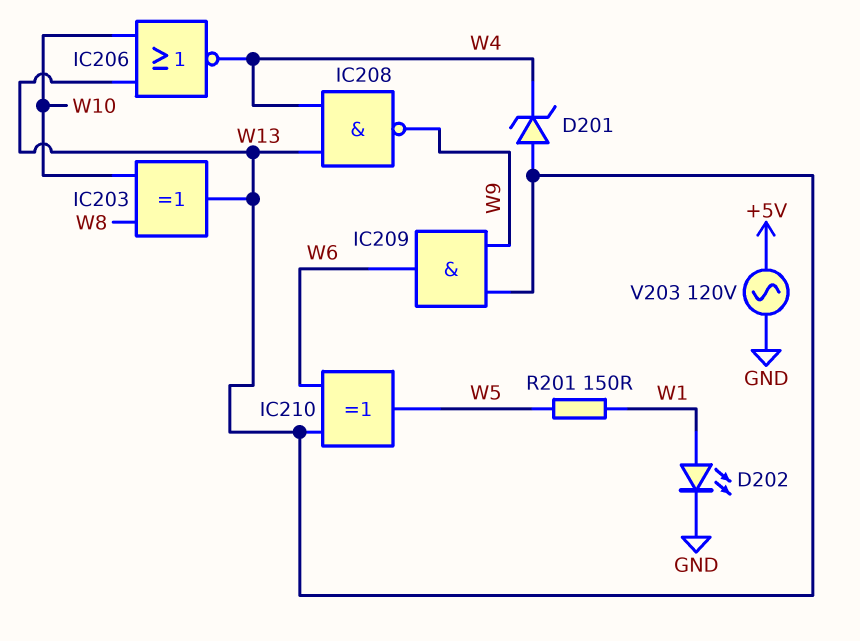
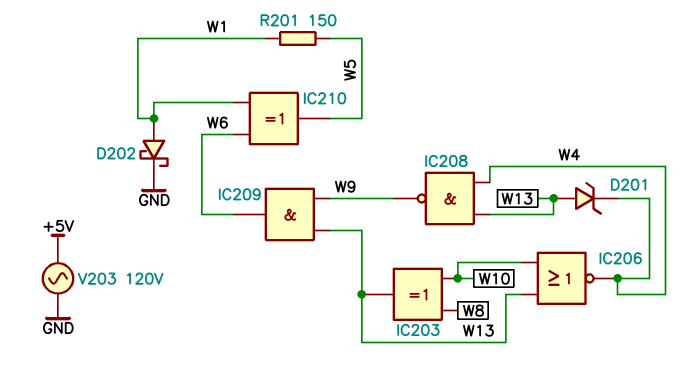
D202: LED (A W1, K GND) -> schottky (A W1, K GND)
IC210: XOR (in W6, in W13, out W5) -> XOR (in W1, in W6, out W5)

